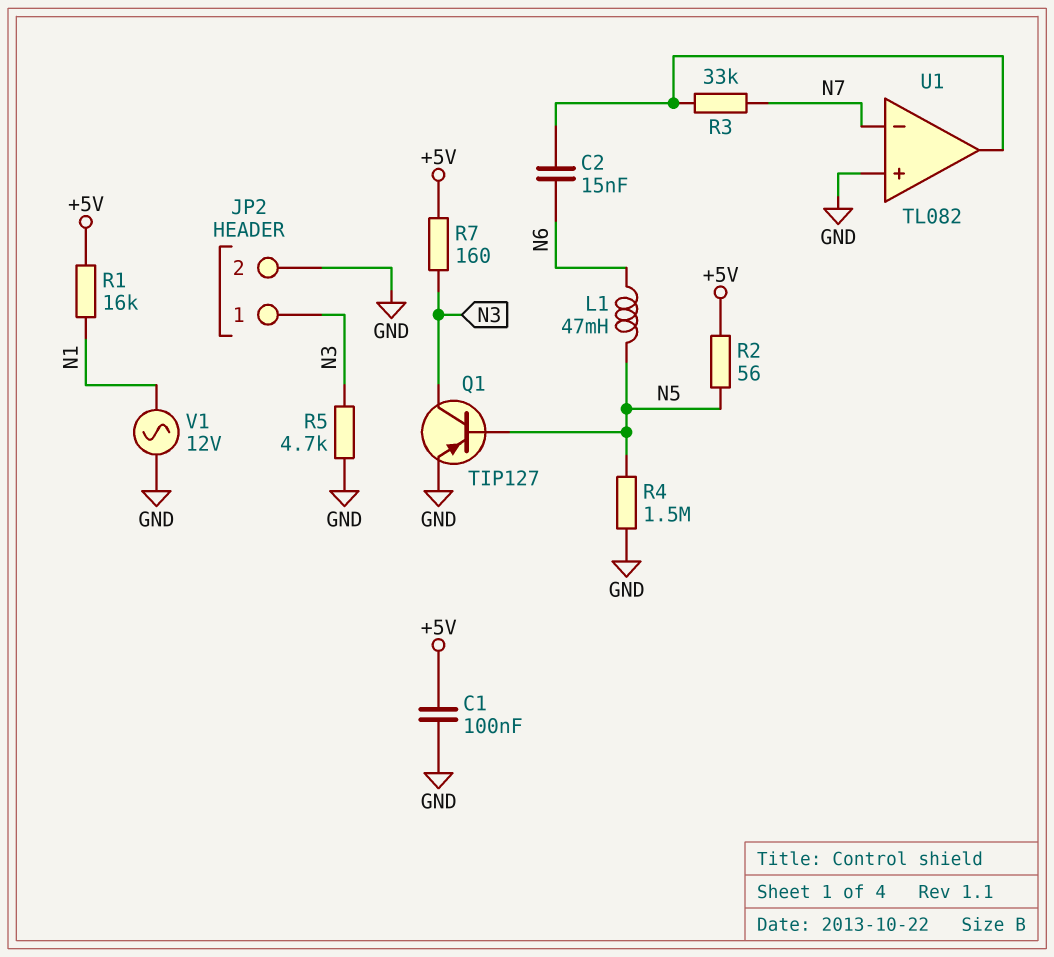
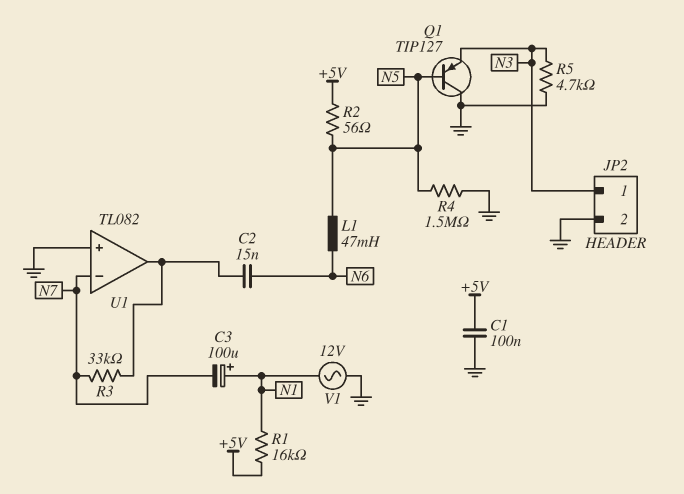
C3: none -> 100uF (plus N1, minus N7)
Q1: PNP TIP127 (B N5, C N3, E GND) -> PNP TIP127 (B N5, C GND, E N3)
R7: 160 (+5V, N3) -> none

